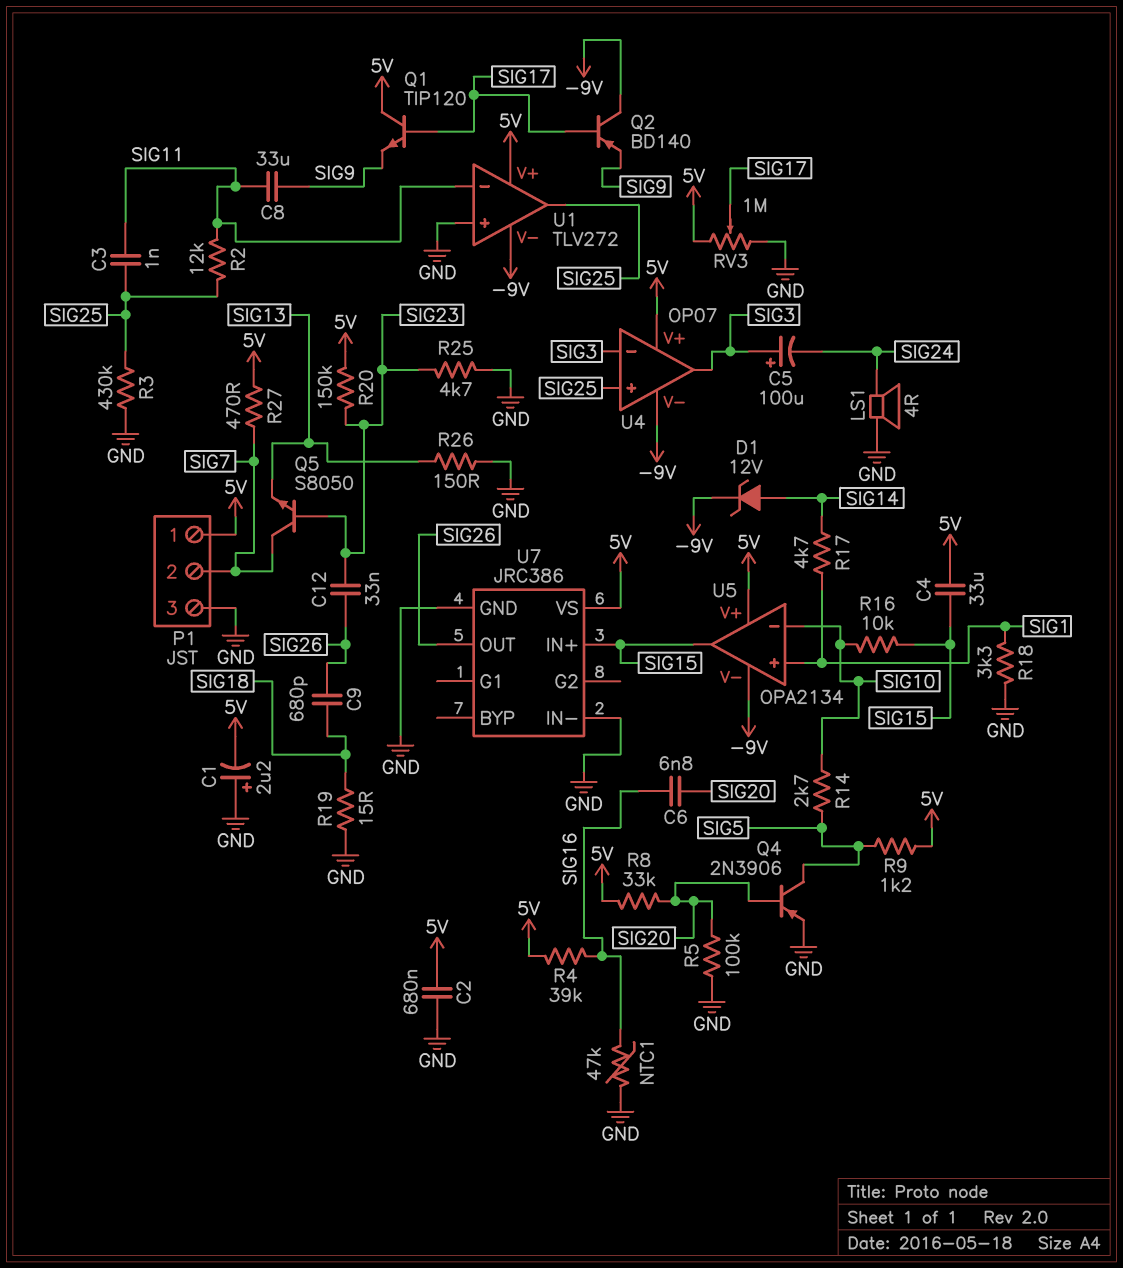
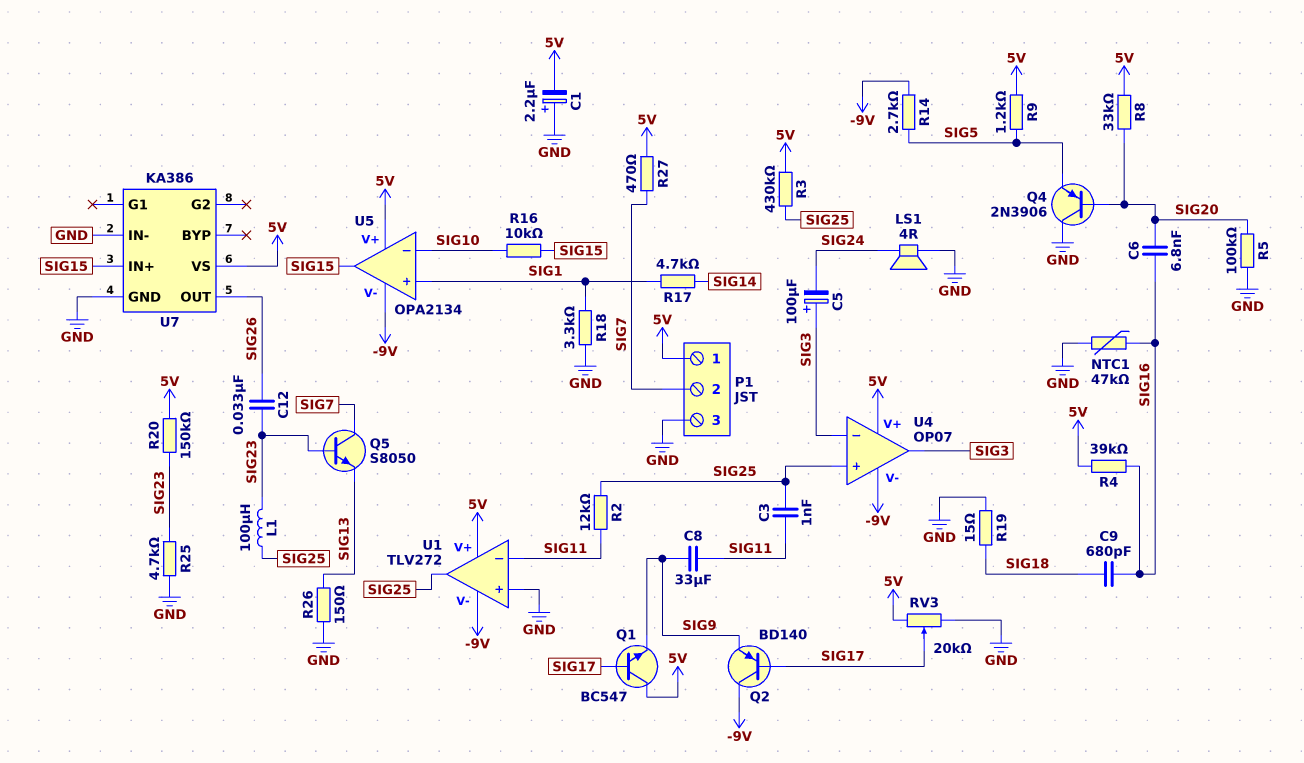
C2: 680nF (5V, GND) -> none
C4: 33uF (5V, SIG15) -> none
C9: 680pF (SIG18, SIG26) -> 680pF (SIG16, SIG18)
D1: zener 12V (A SIG14, K -9V) -> none
L1: none -> 100uH (SIG23, SIG25)
Q1: NPN TIP120 (B SIG17, C 5V, E SIG9) -> NPN BC547 (B SIG17, C 5V, E SIG9)
Q4: PNP 2N3906 (B SIG20, C SIG5, E GND) -> PNP 2N3906 (B SIG20, C GND, E SIG5)
R3: 430k (GND, SIG25) -> 430k (5V, SIG25)
R14: 2.7k (SIG5, SIG10) -> 2.7k (-9V, SIG5)
RV3: 1M (5V, GND, wiper SIG17) -> 20k (5V, GND, wiper SIG17)
U7: JRC386 -> KA386

